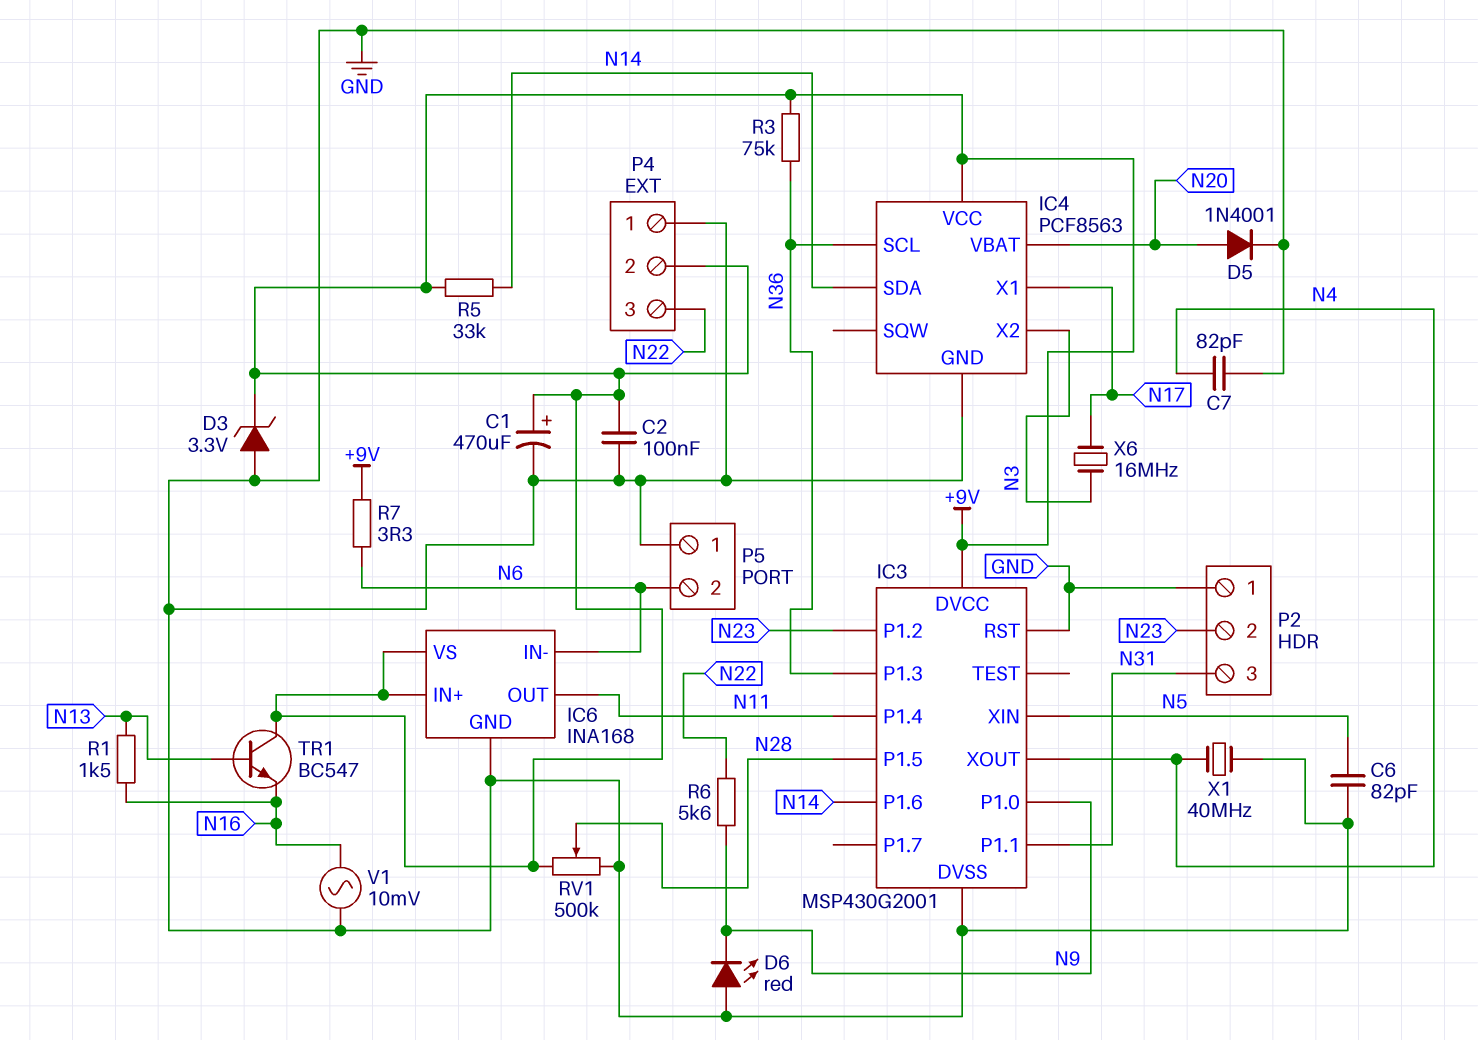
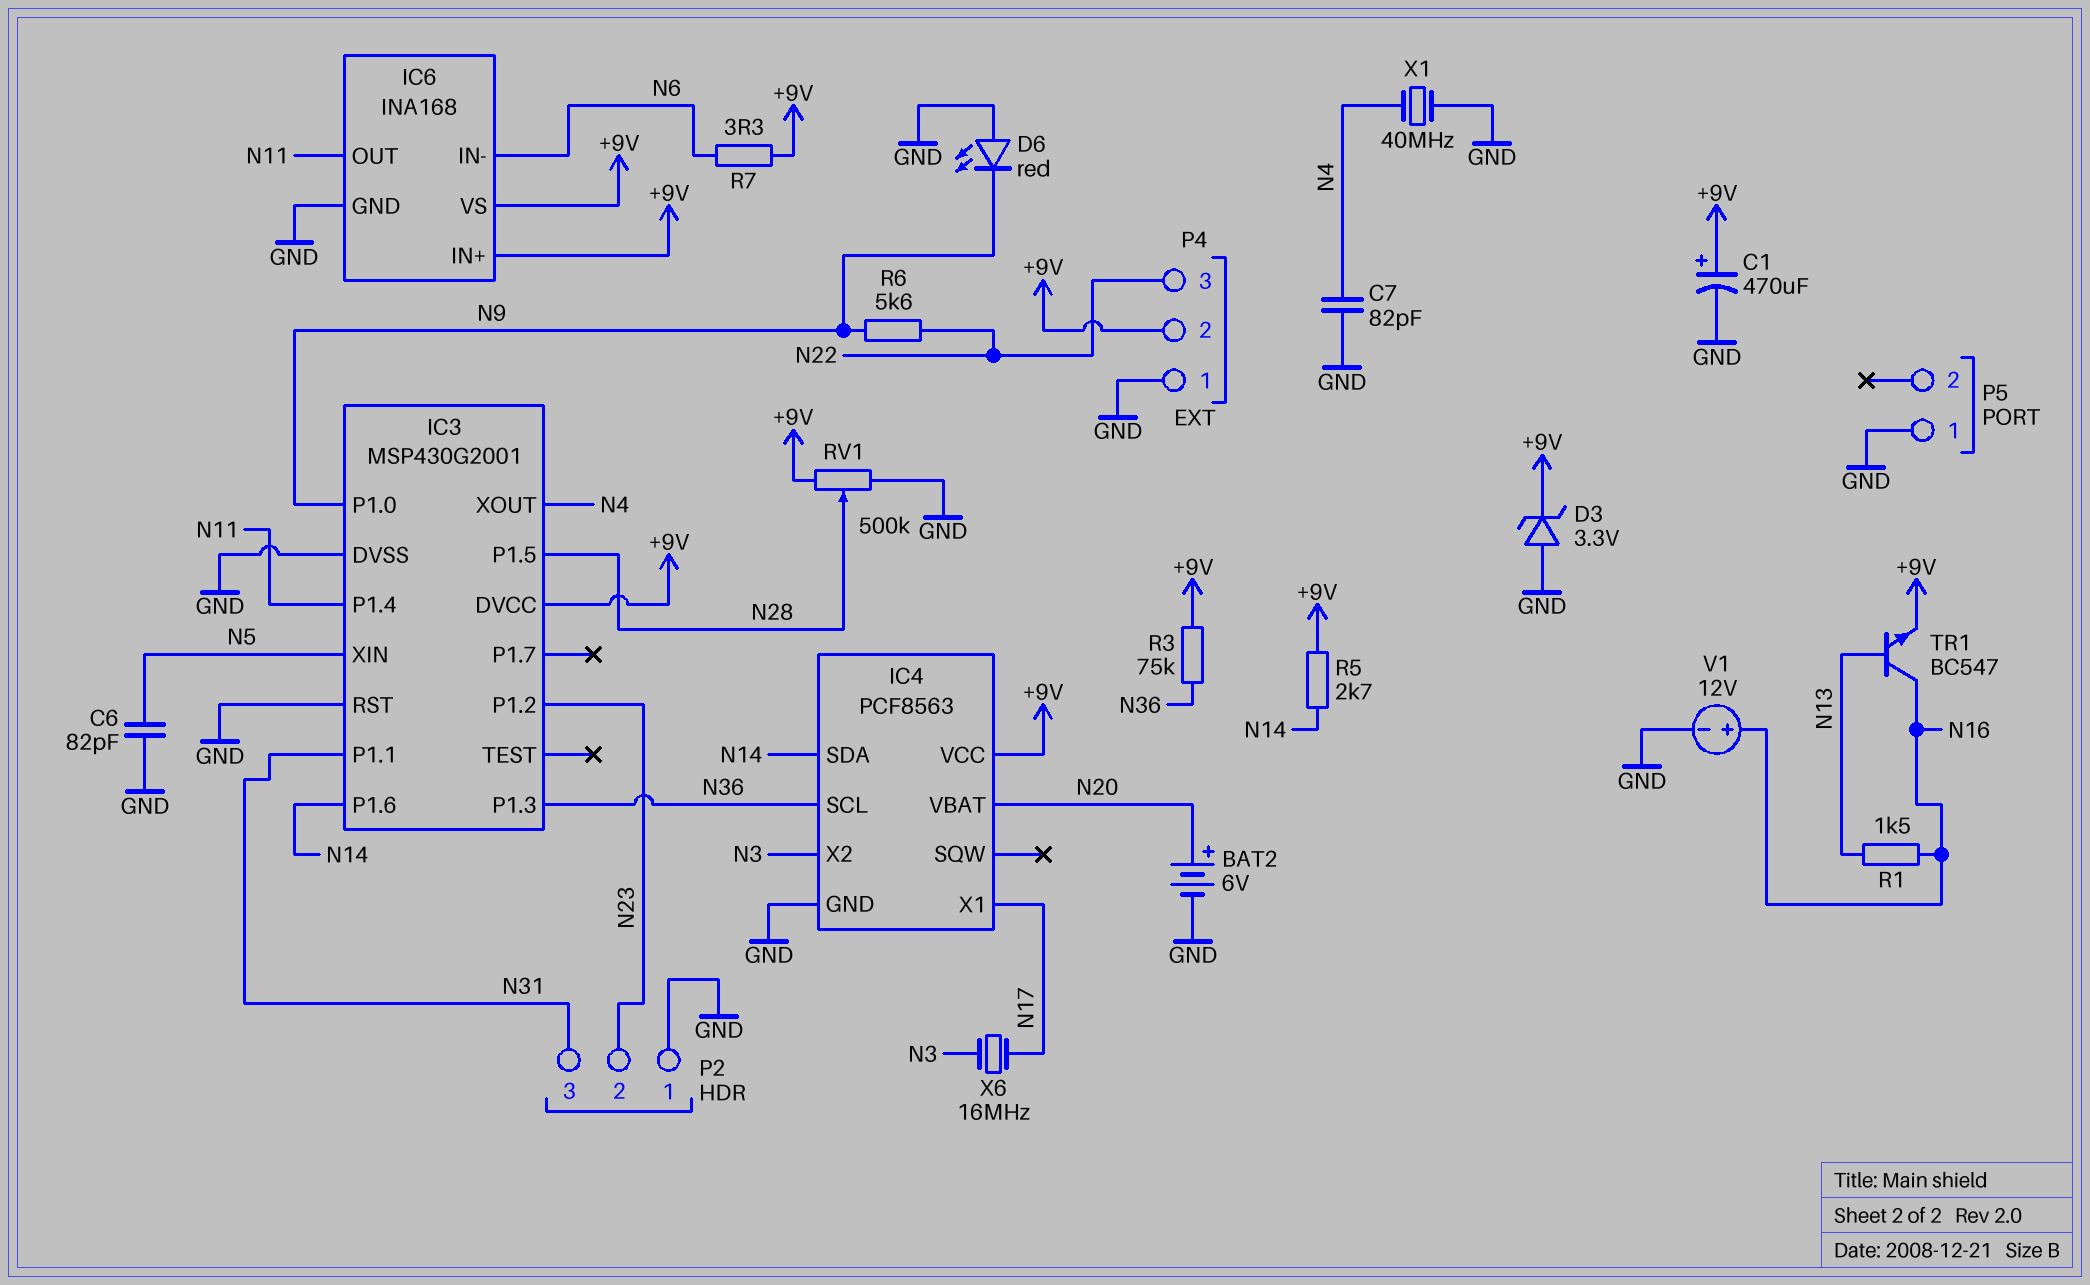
BAT2: none -> 6V (plus N20, minus GND)
C2: 100nF (+9V, GND) -> none
D5: diode 1N4001 (A N20, K GND) -> none
P5 pin 2: N6 -> none
R5: 33k (+9V, N14) -> 2.7k (+9V, N14)
TR1: NPN BC547 (B N13, C +9V, E N16) -> NPN BC547 (B N13, C N16, E +9V)
V1: AC 10mV (GND, N16) -> 12V (plus N16, minus GND)

